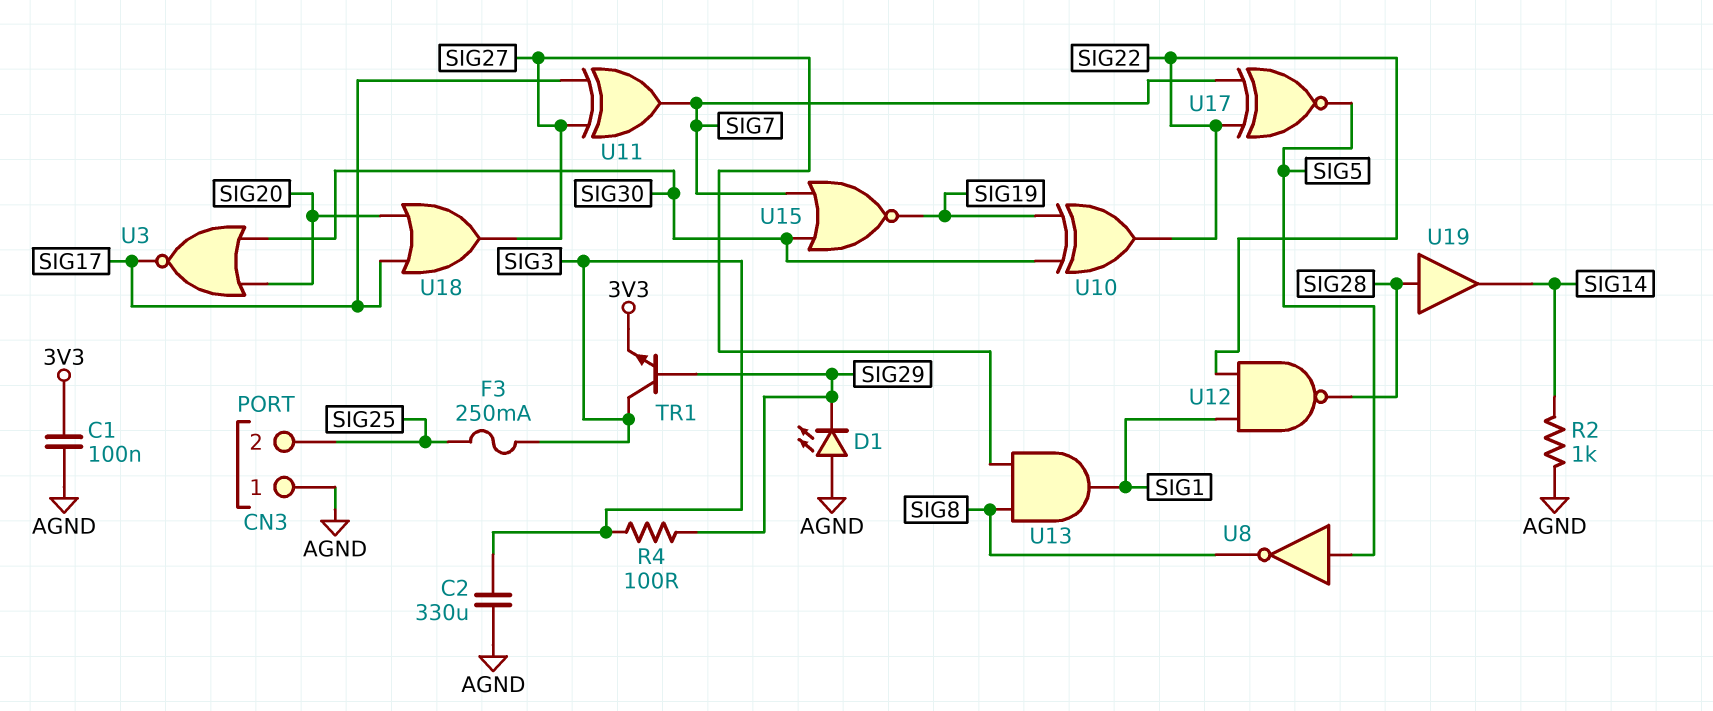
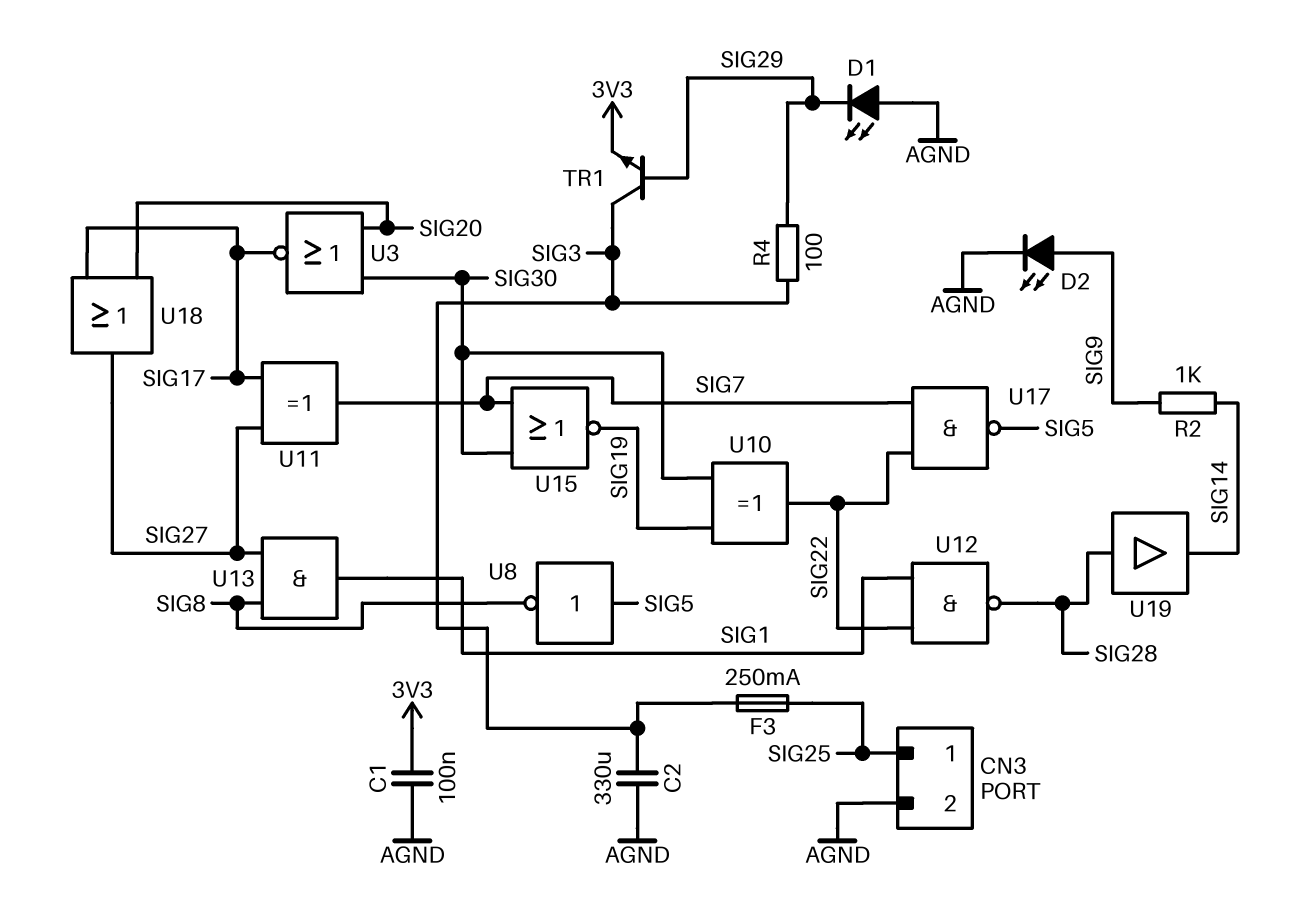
CN3 pin 1: AGND -> SIG25
CN3 pin 2: SIG25 -> AGND
D2: none -> LED (A SIG9, K AGND)
R2: 1k (AGND, SIG14) -> 1k (SIG9, SIG14)
U17: XNOR (in SIG7, in SIG22, out SIG5) -> NAND (in SIG7, in SIG22, out SIG5)

